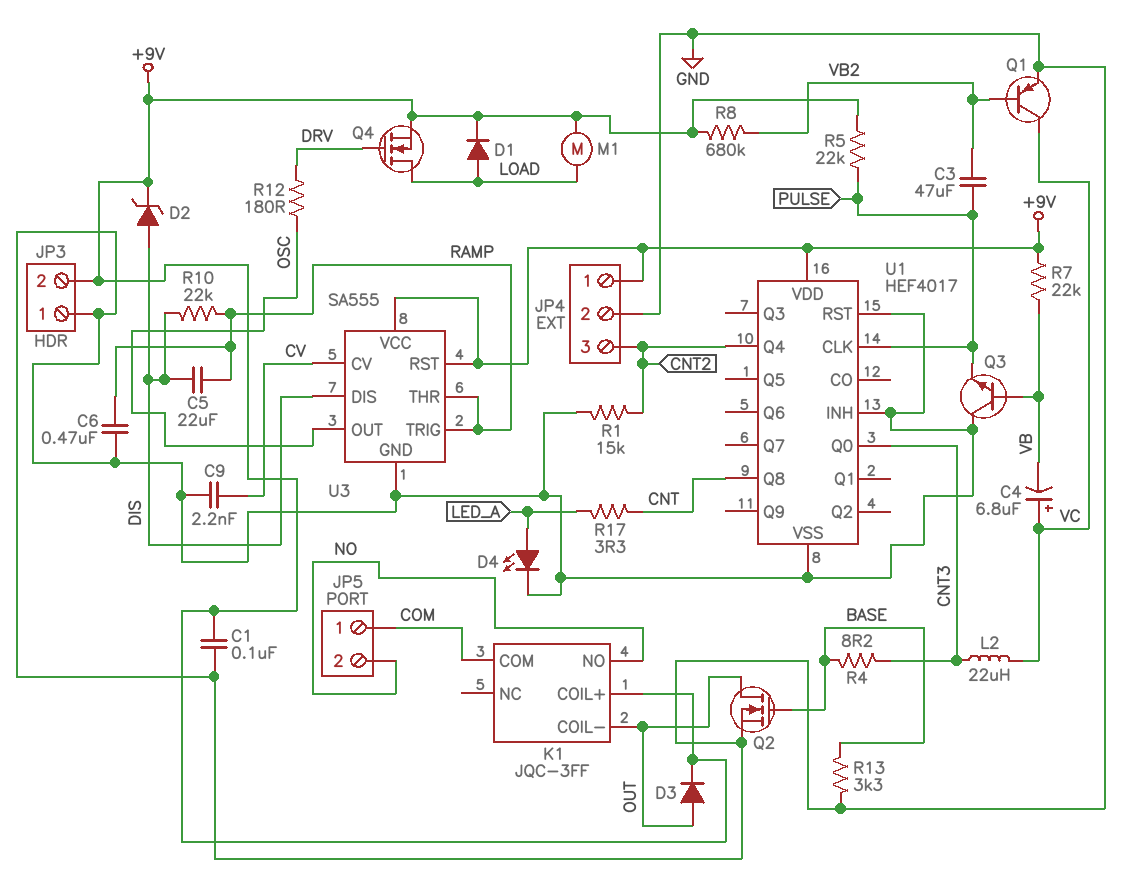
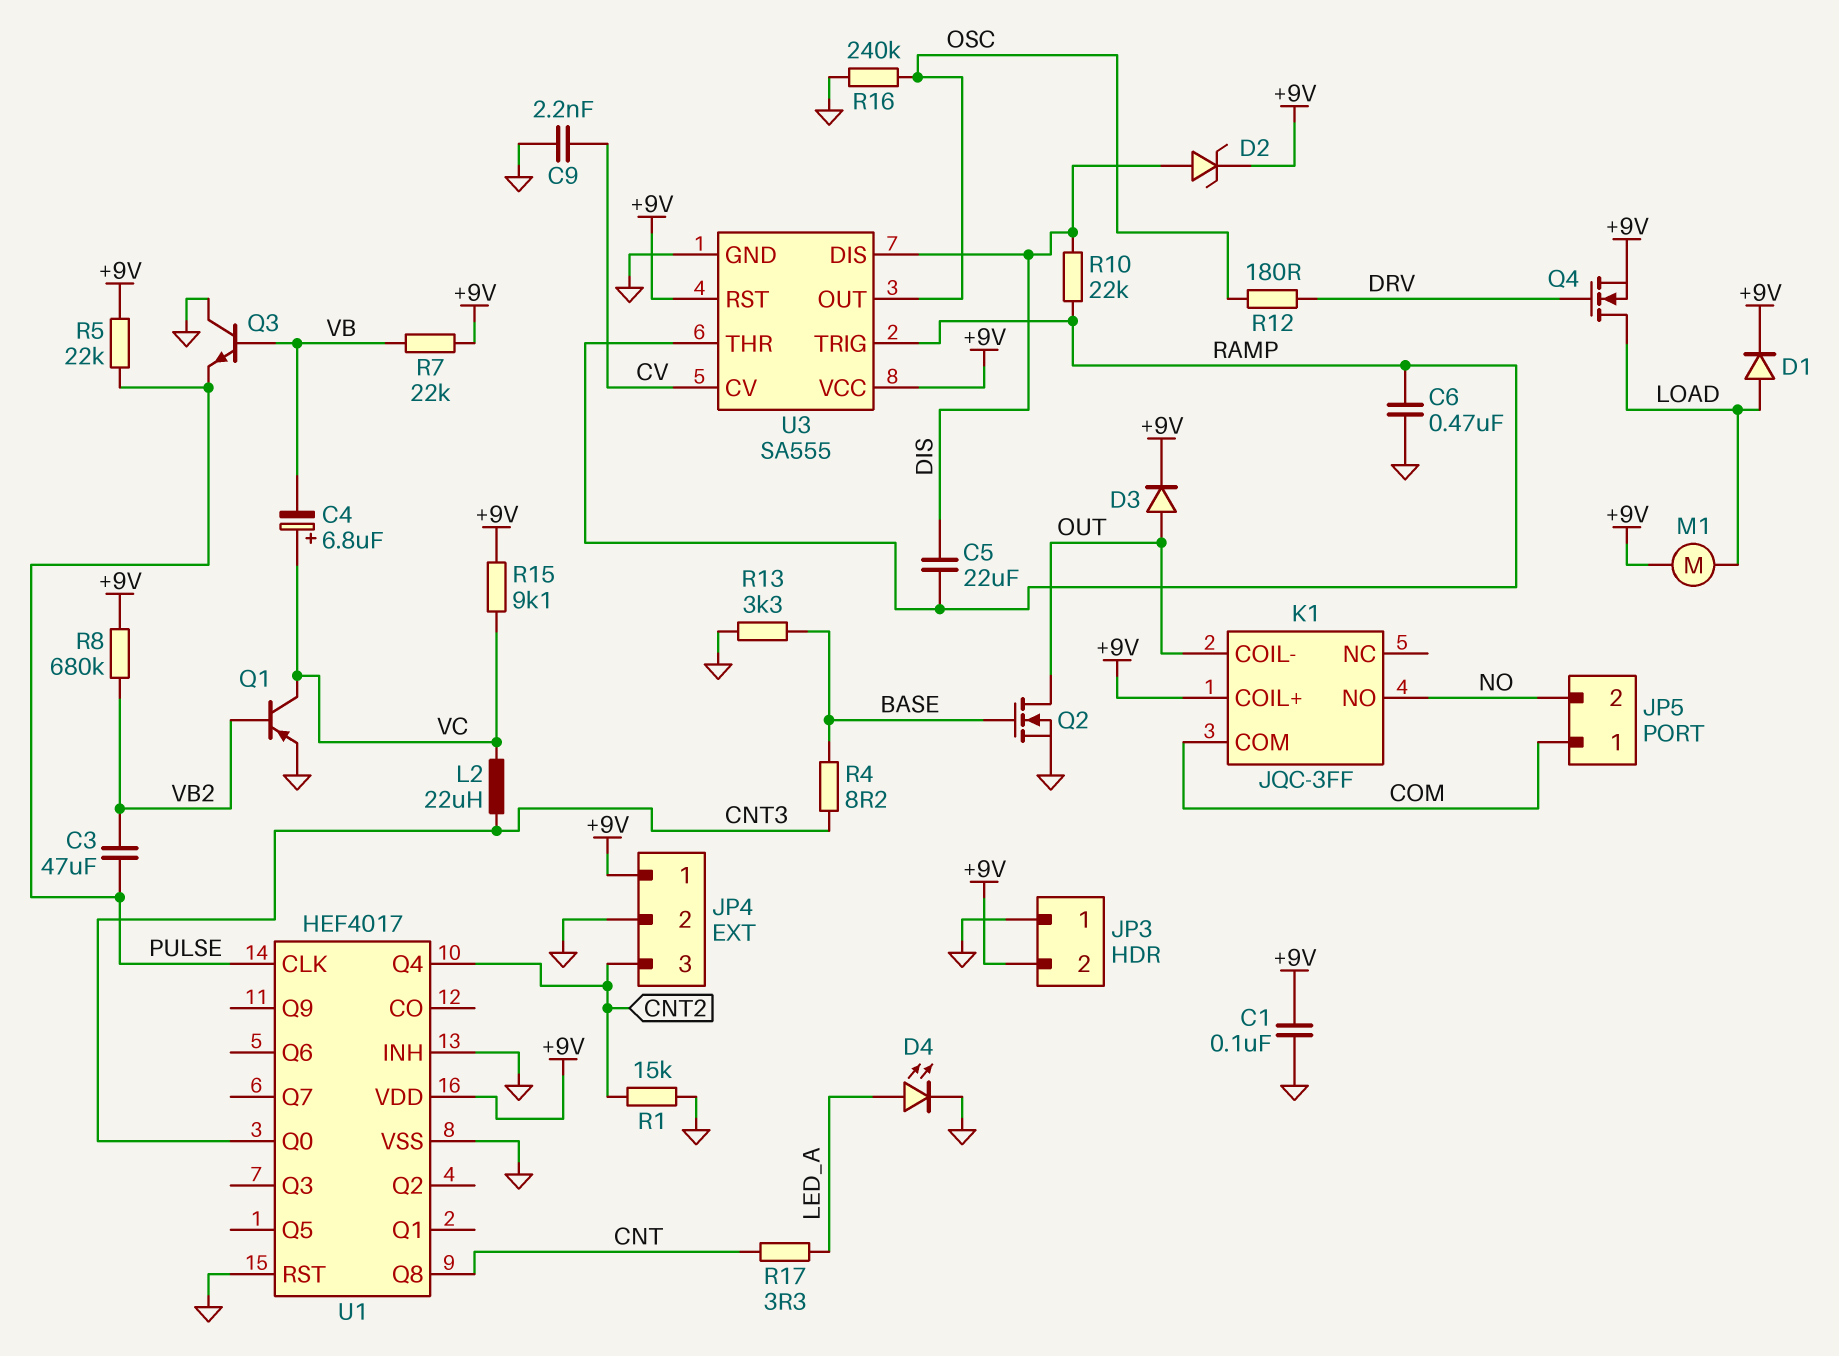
R15: none -> 9.1k (+9V, VC)
R16: none -> 240k (GND, OSC)

